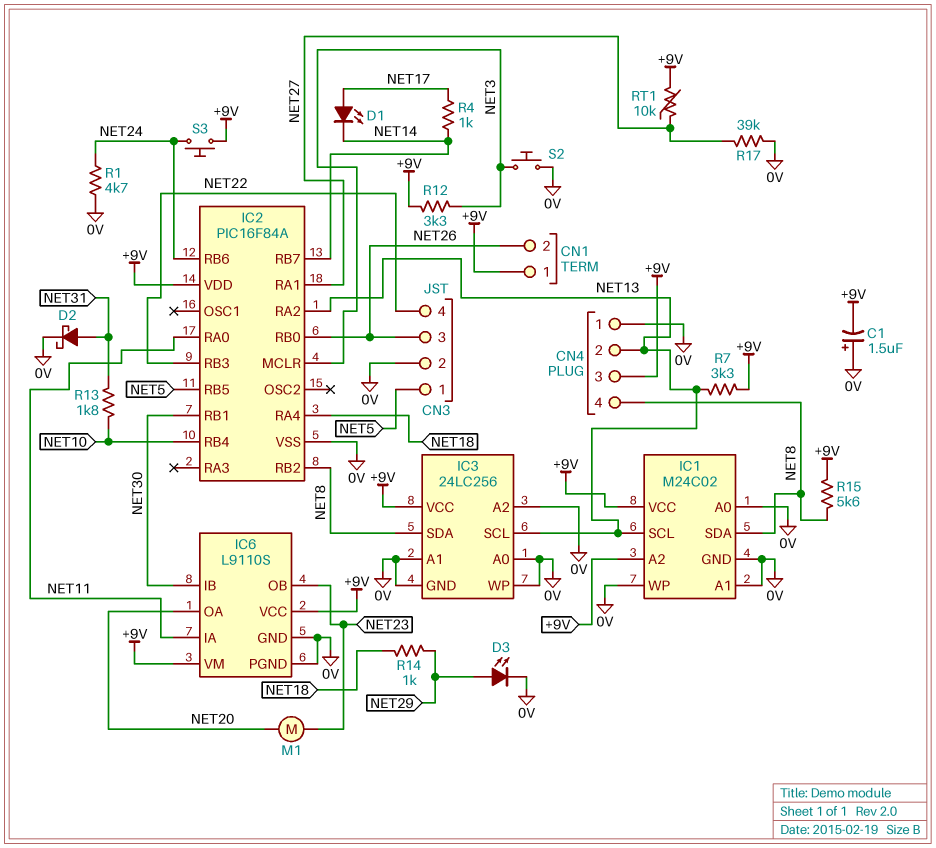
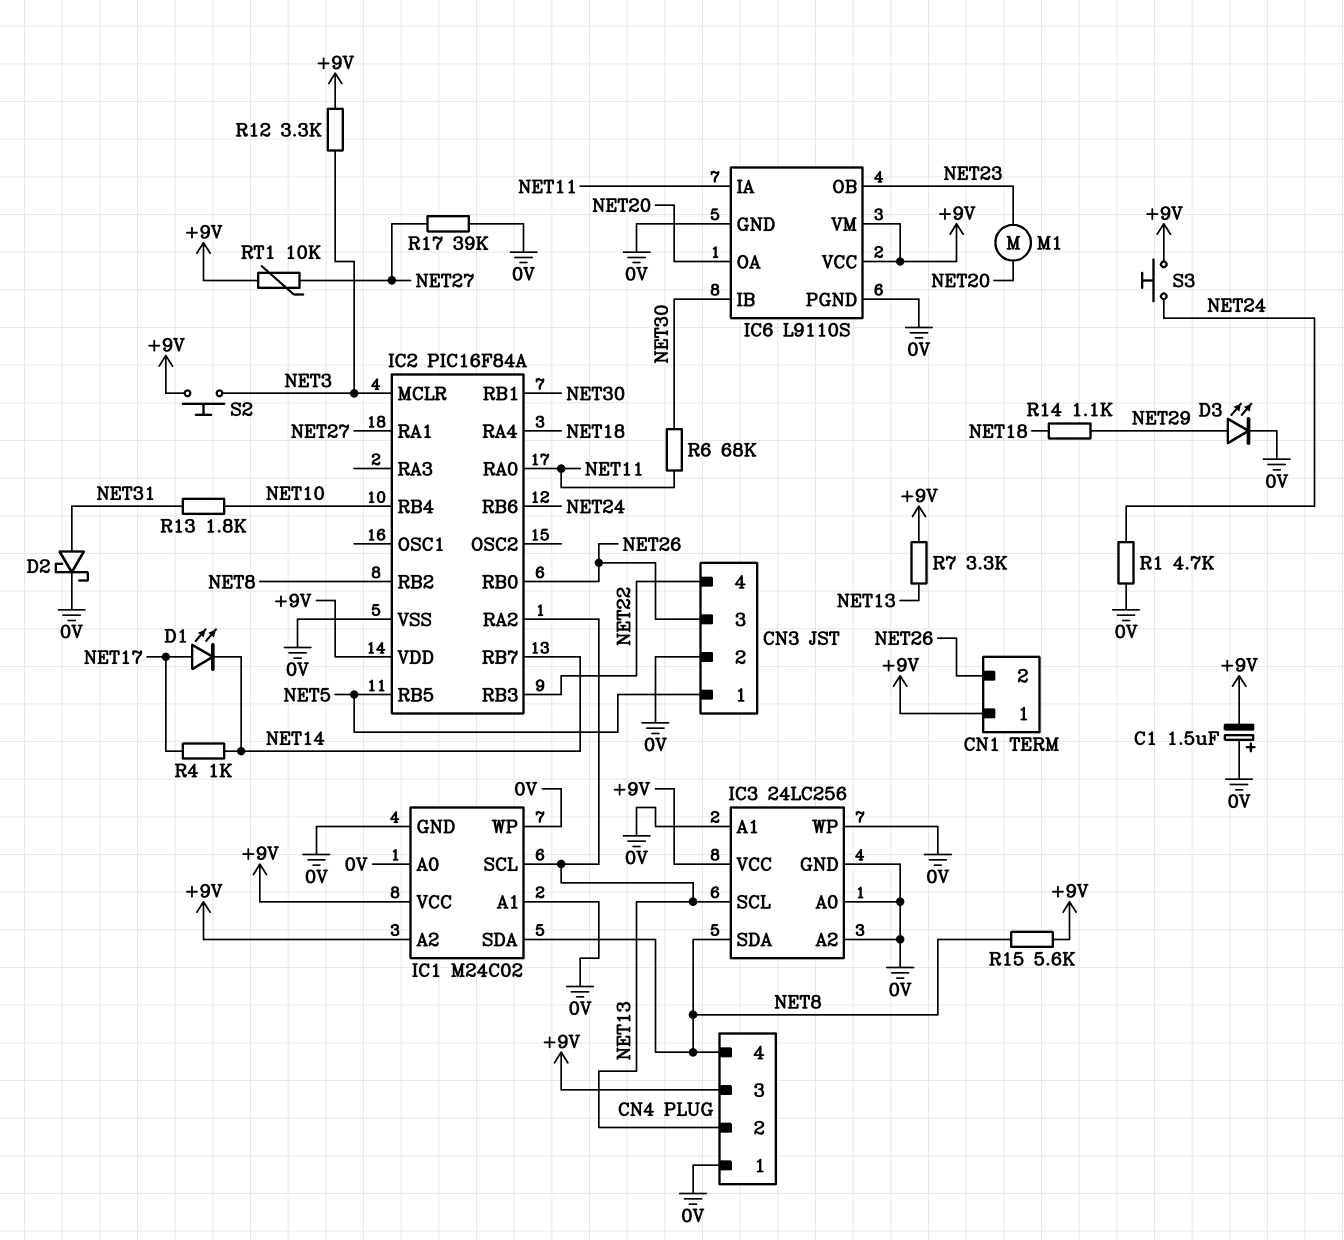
R6: none -> 68k (NET11, NET30)
R14: 1k (NET18, NET29) -> 1.1k (NET18, NET29)
S2: button (0V, NET3) -> button (+9V, NET3)

